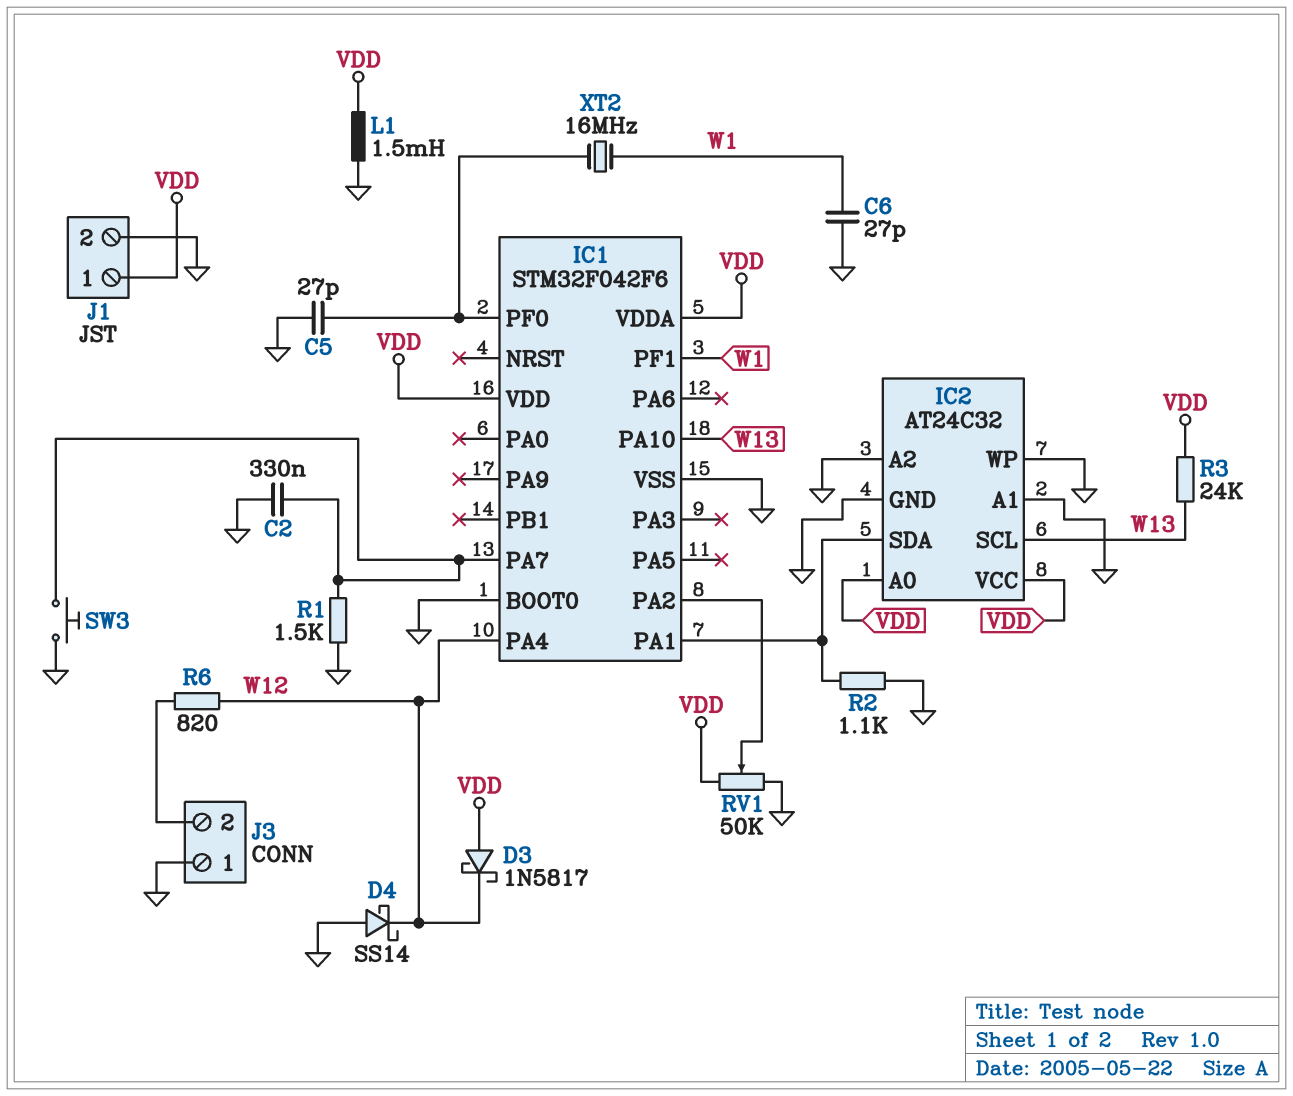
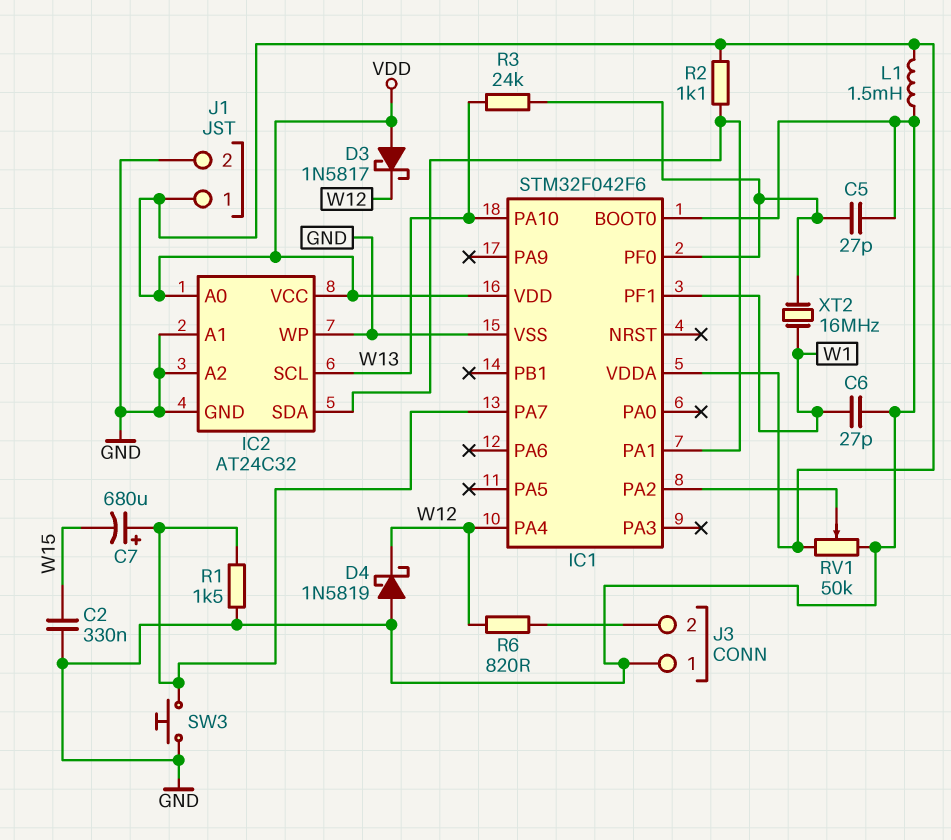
C2: 330nF (GND, IC1/PA7) -> 330nF (GND, W15)
C7: none -> 680uF (plus IC1/PA7, minus W15)
D4: schottky SS14 (A GND, K W12) -> schottky 1N5819 (A GND, K W12)
R2: 1.1k (GND, IC1/PA1) -> 1.1k (IC1/PA1, VDD)
R3: 24k (VDD, W13) -> 24k (IC1/PF0, W13)

